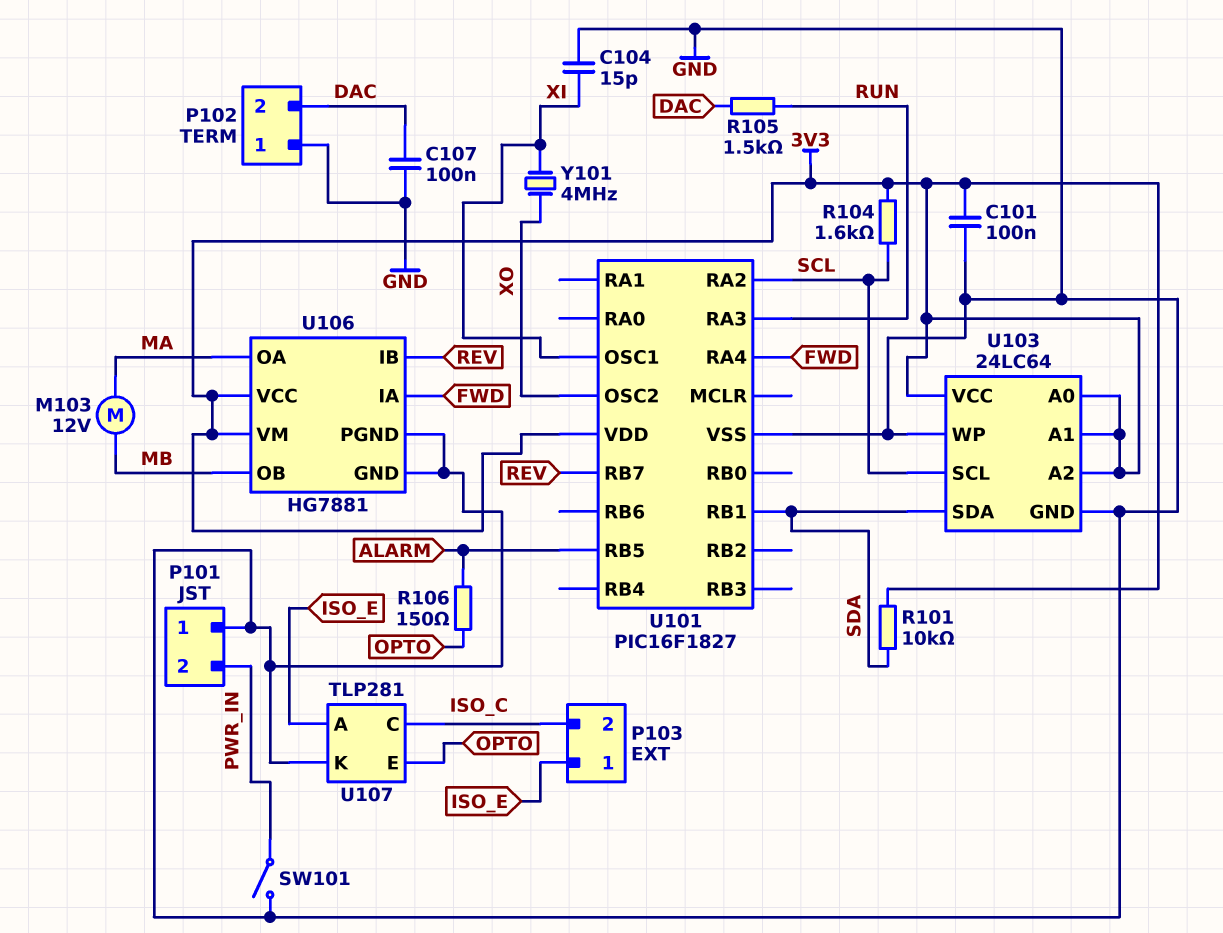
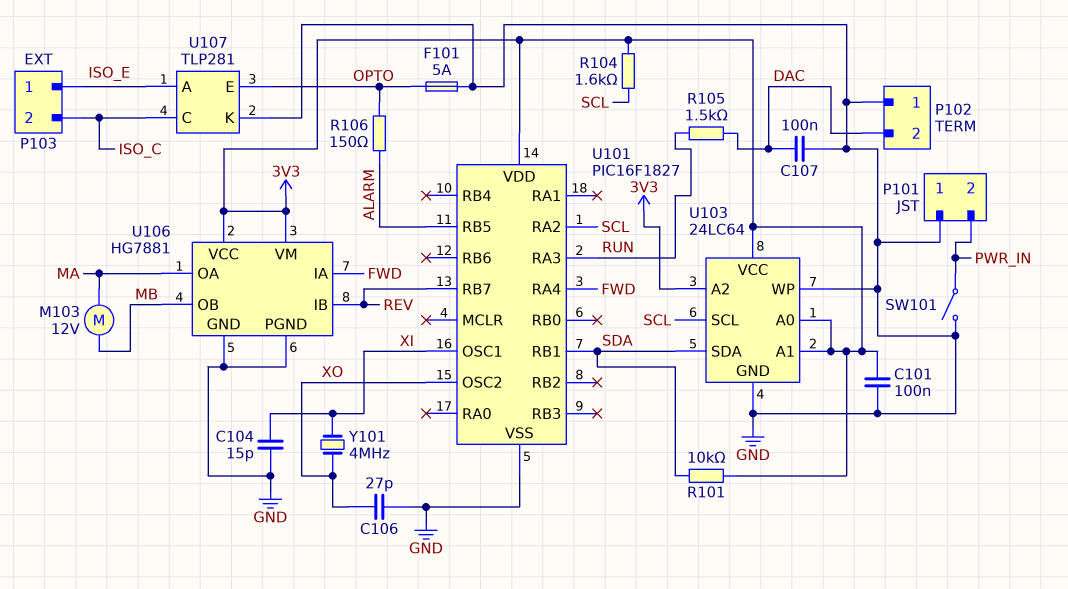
C106: none -> 27pF (GND, XO)
F101: none -> 5A (GND, OPTO)

